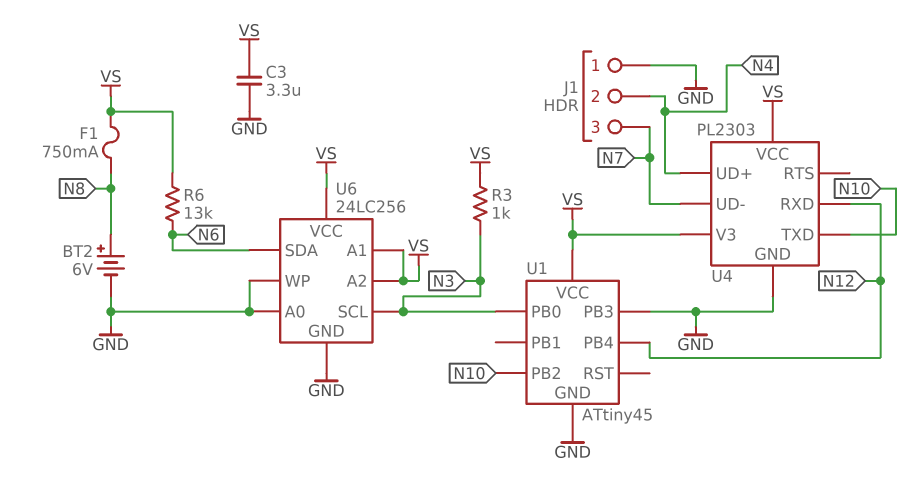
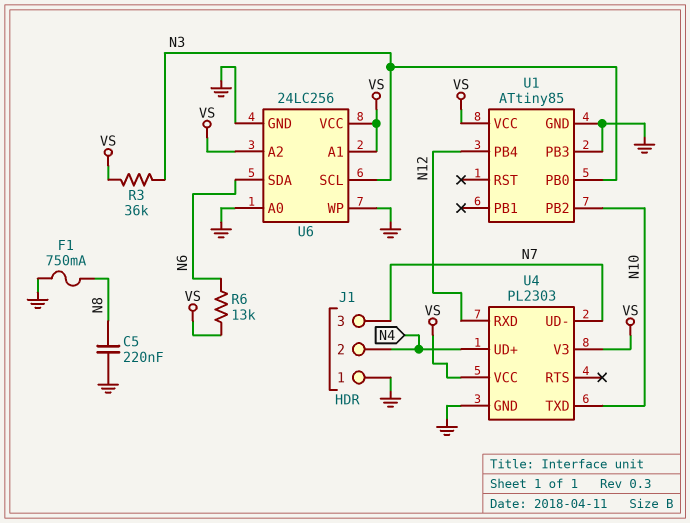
BT2: 6V (plus N8, minus GND) -> none
C3: 3.3uF (GND, VS) -> none
C5: none -> 220nF (GND, N8)
F1: 750mA (N8, VS) -> 750mA (GND, N8)
R3: 1k (N3, VS) -> 36k (N3, VS)
U1: ATtiny45 -> ATtiny85

